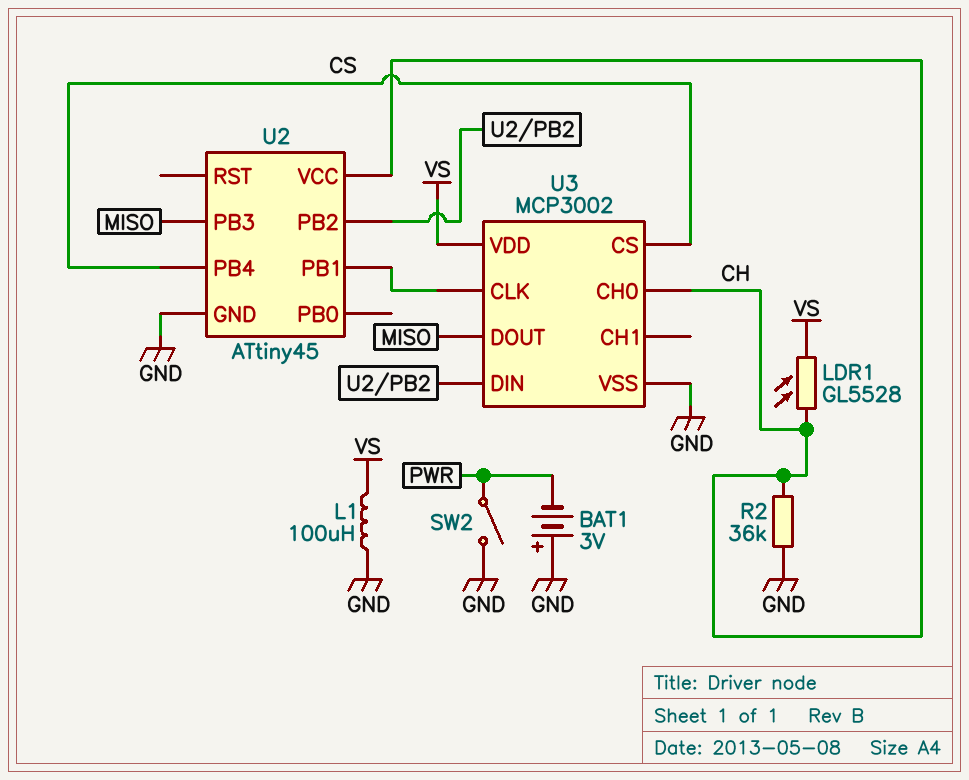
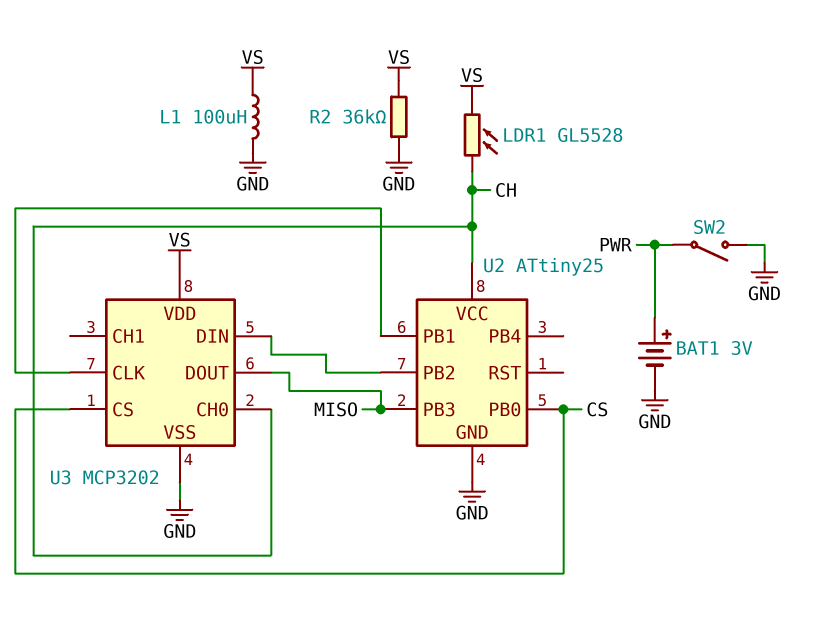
BAT1: 3V (plus GND, minus PWR) -> 3V (plus PWR, minus GND)
R2: 36k (CH, GND) -> 36k (GND, VS)
U2: ATtiny45 -> ATtiny25
U2 pin PB0: none -> CS
U2 pin PB4: CS -> none
U3: MCP3002 -> MCP3202

